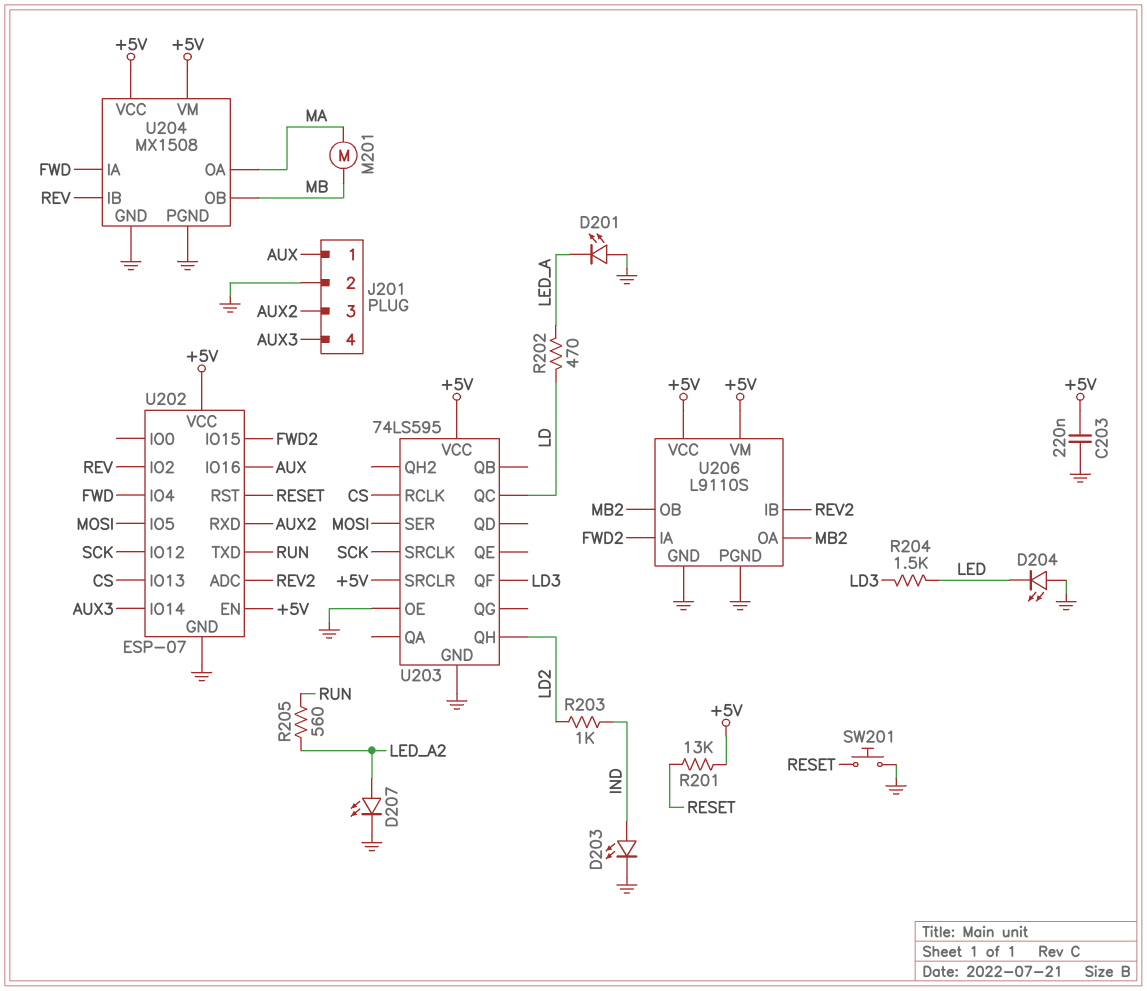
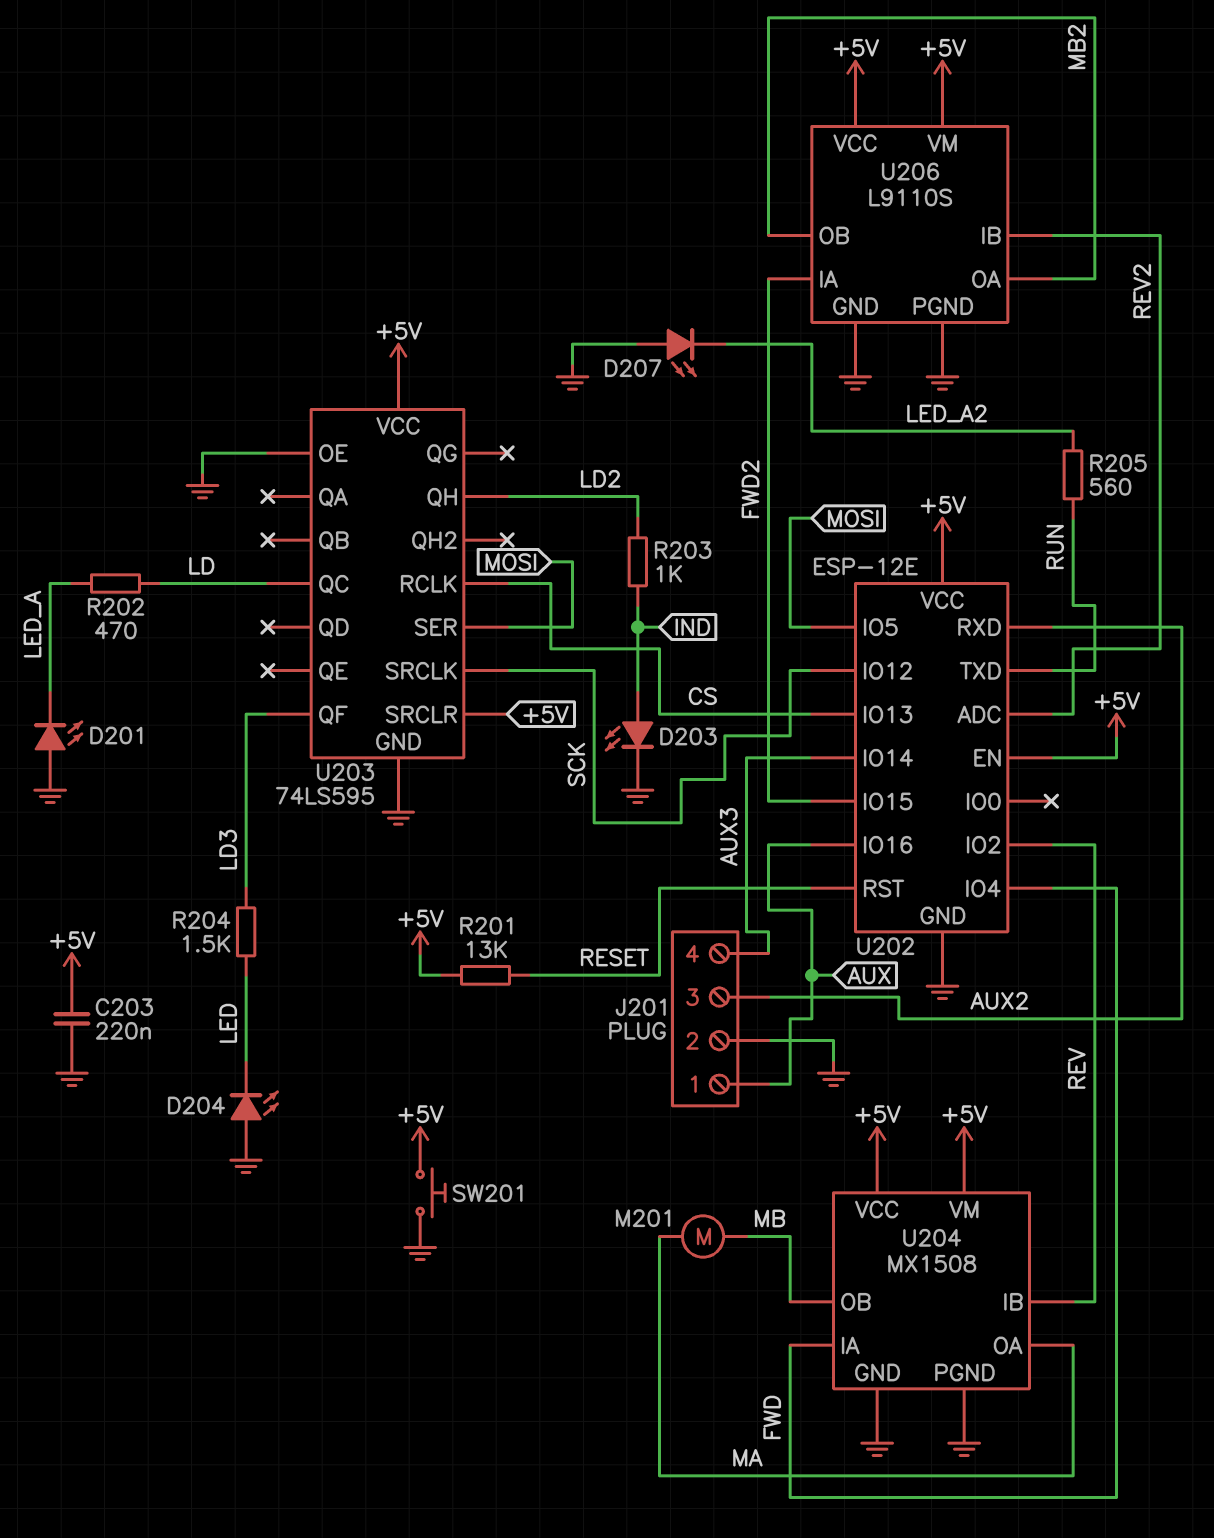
D207: LED (A LED_A2, K GND) -> LED (A GND, K LED_A2)
SW201: button (GND, RESET) -> button (+5V, GND)
U202: ESP-07 -> ESP-12E

